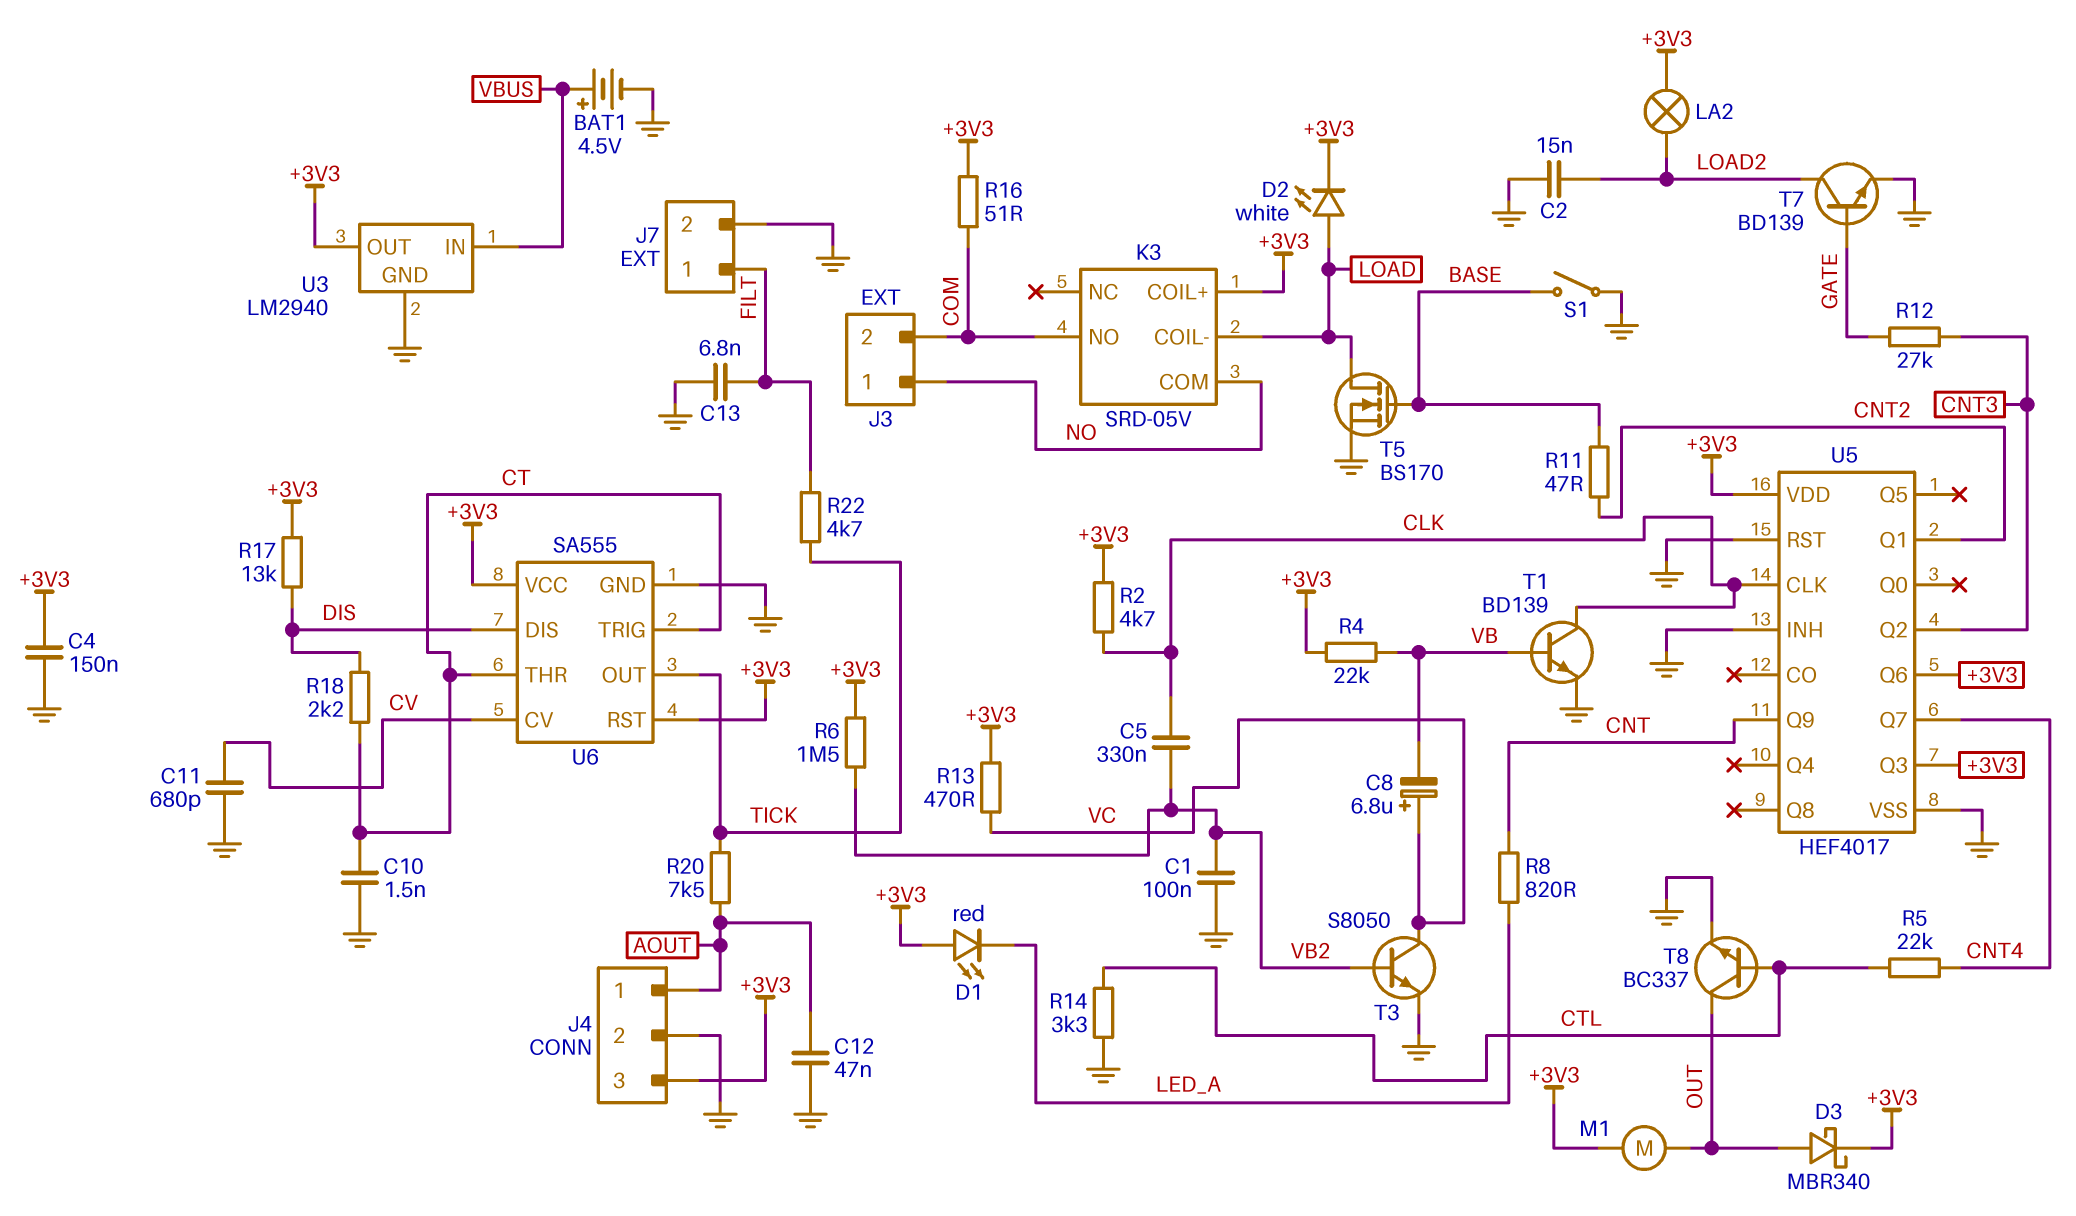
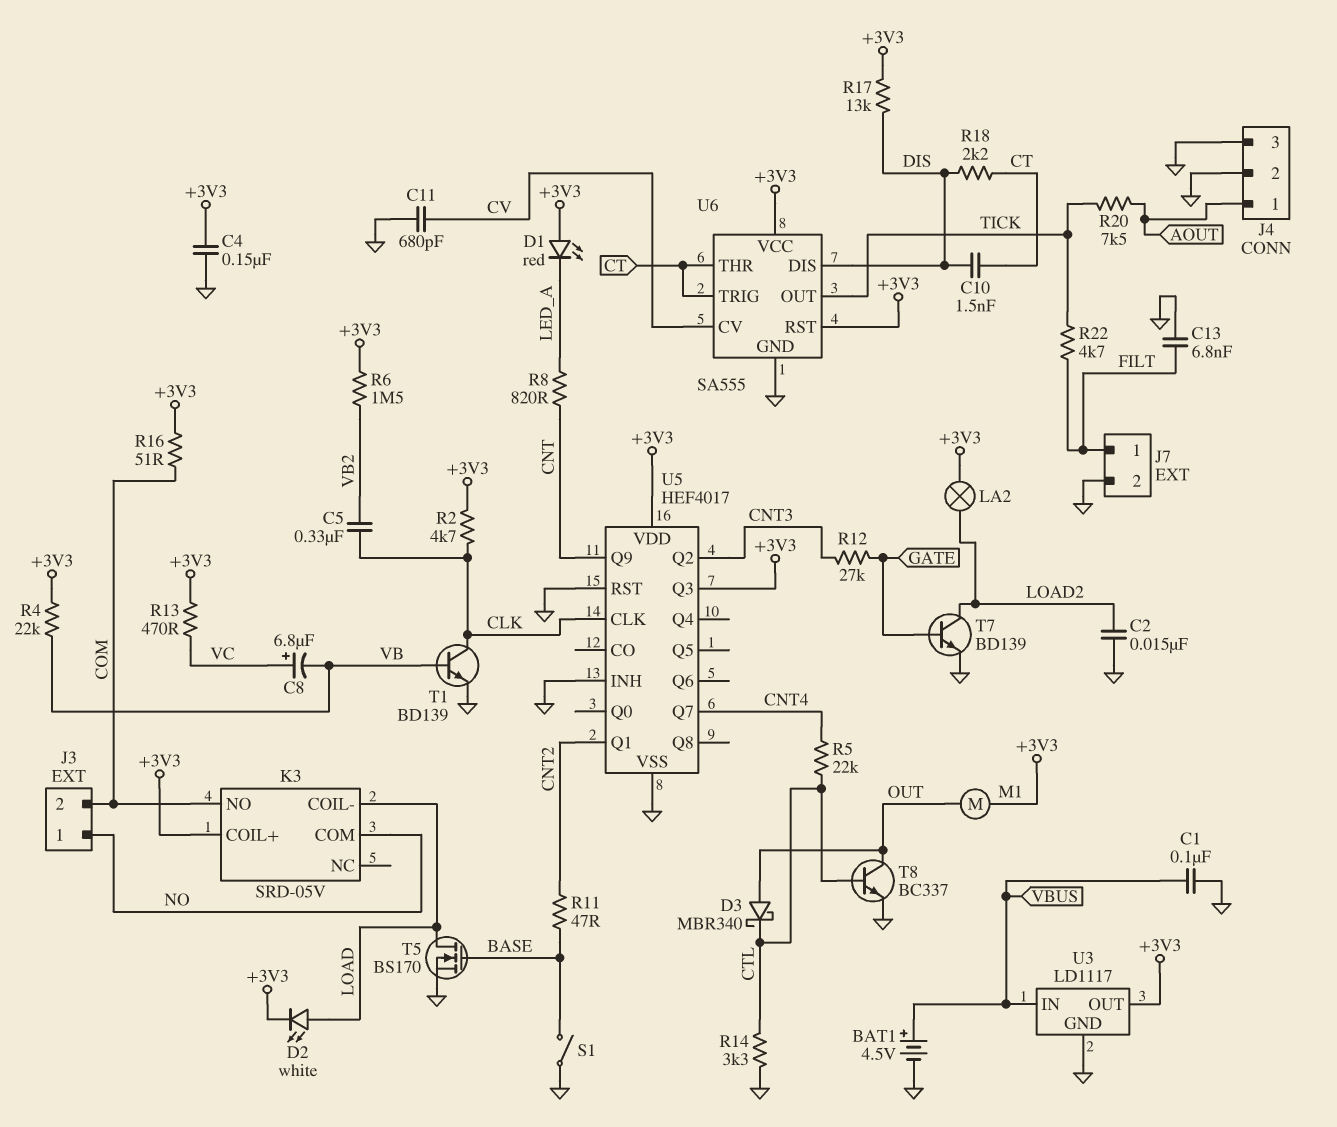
C1: 100nF (GND, VB2) -> 100nF (GND, VBUS)
C10: 1.5nF (CT, GND) -> 1.5nF (CT, DIS)
C12: 47nF (AOUT, GND) -> none
D3: schottky MBR340 (A OUT, K +3V3) -> schottky MBR340 (A OUT, K CTL)
J4 pin 3: +3V3 -> GND
T3: NPN S8050 (B VB2, C VC, E GND) -> none
U3: LM2940 -> LD1117
U5 pin Q6: +3V3 -> none

